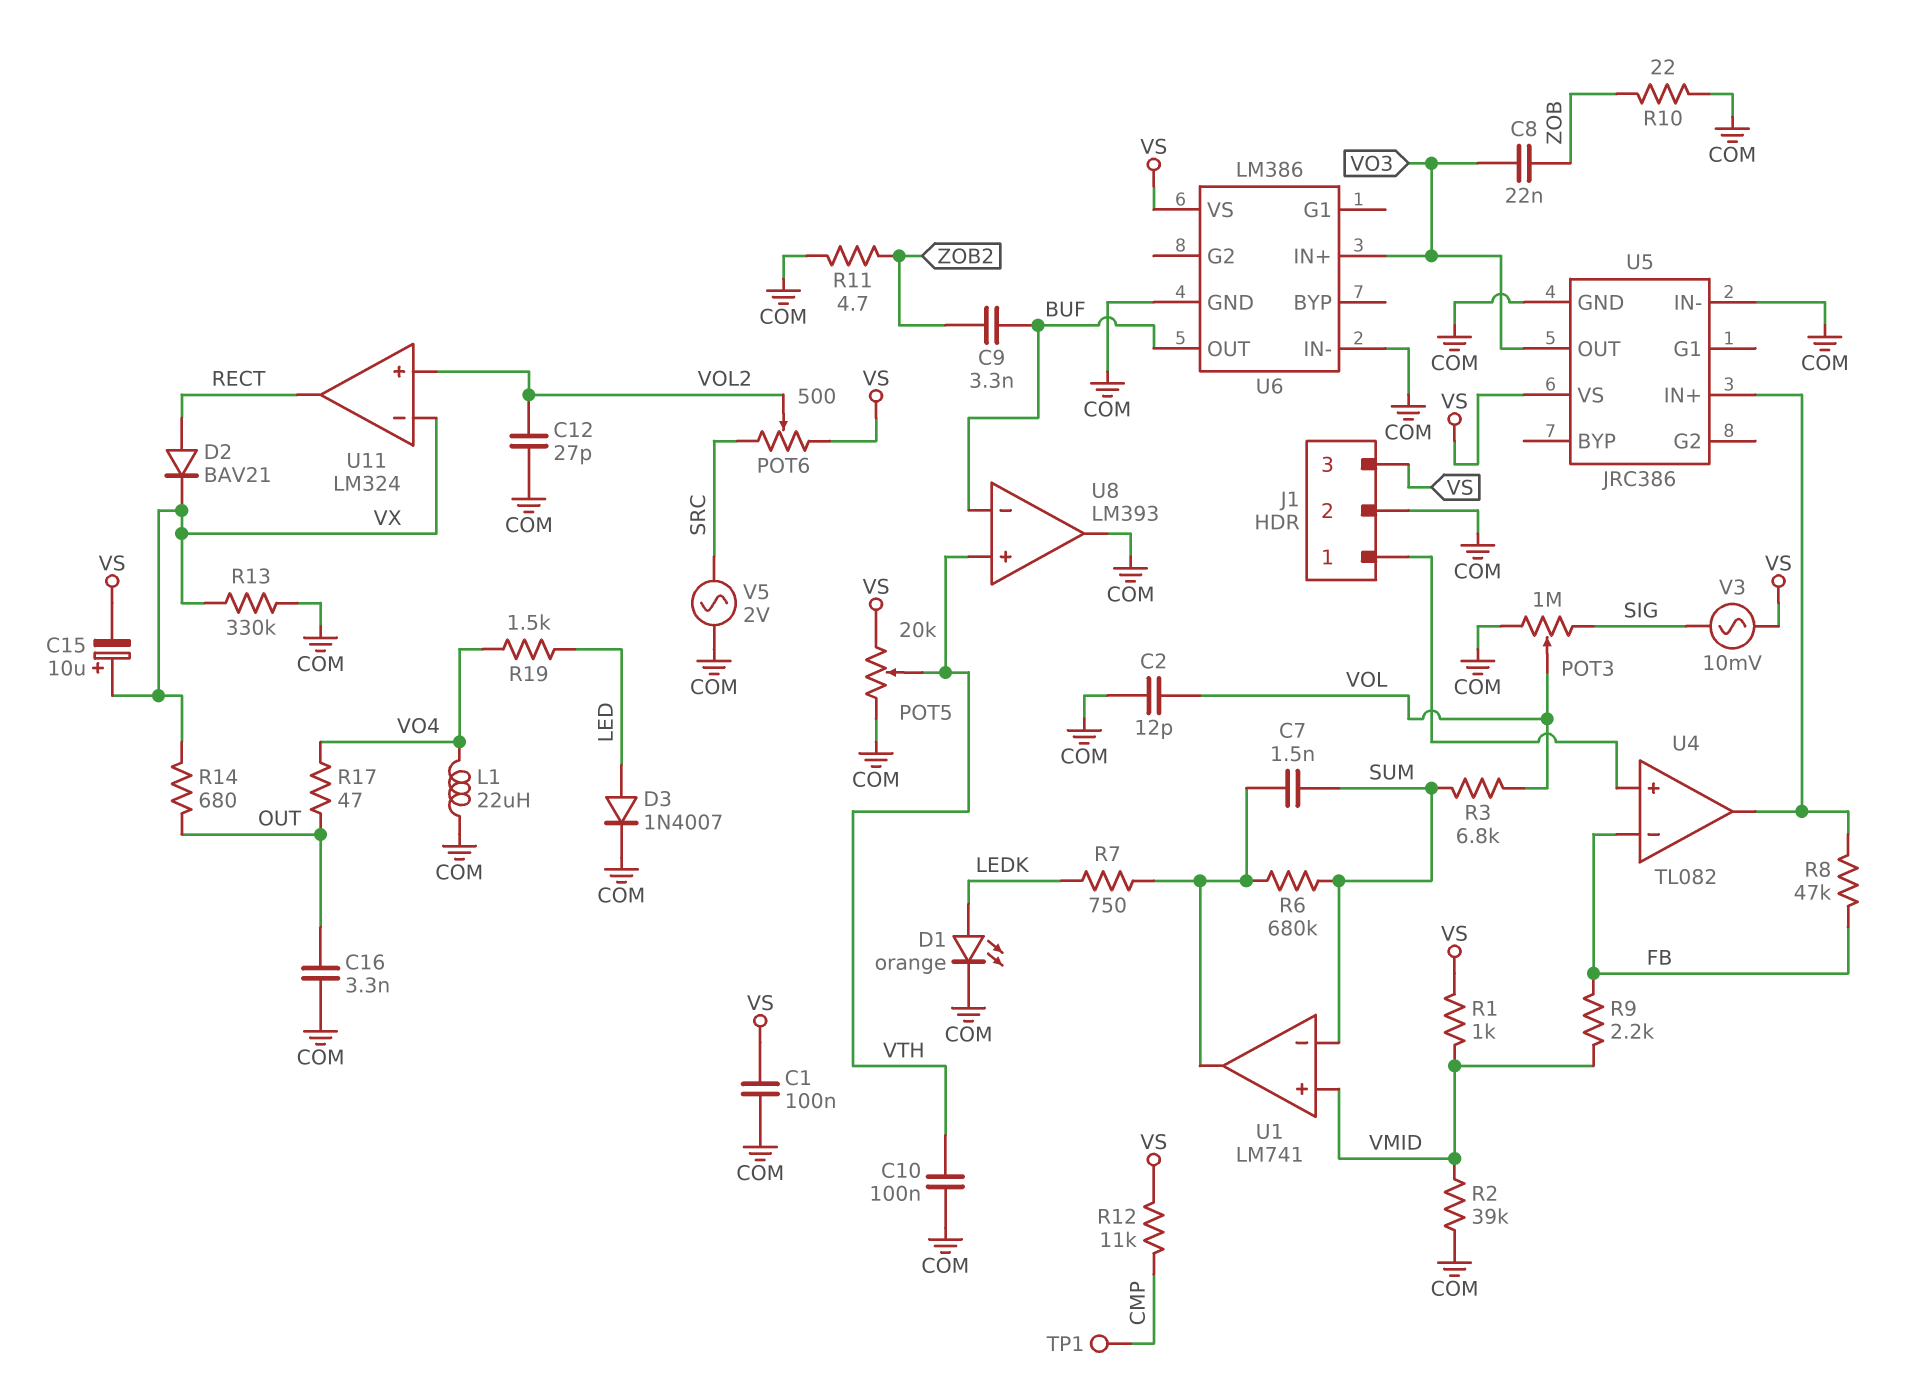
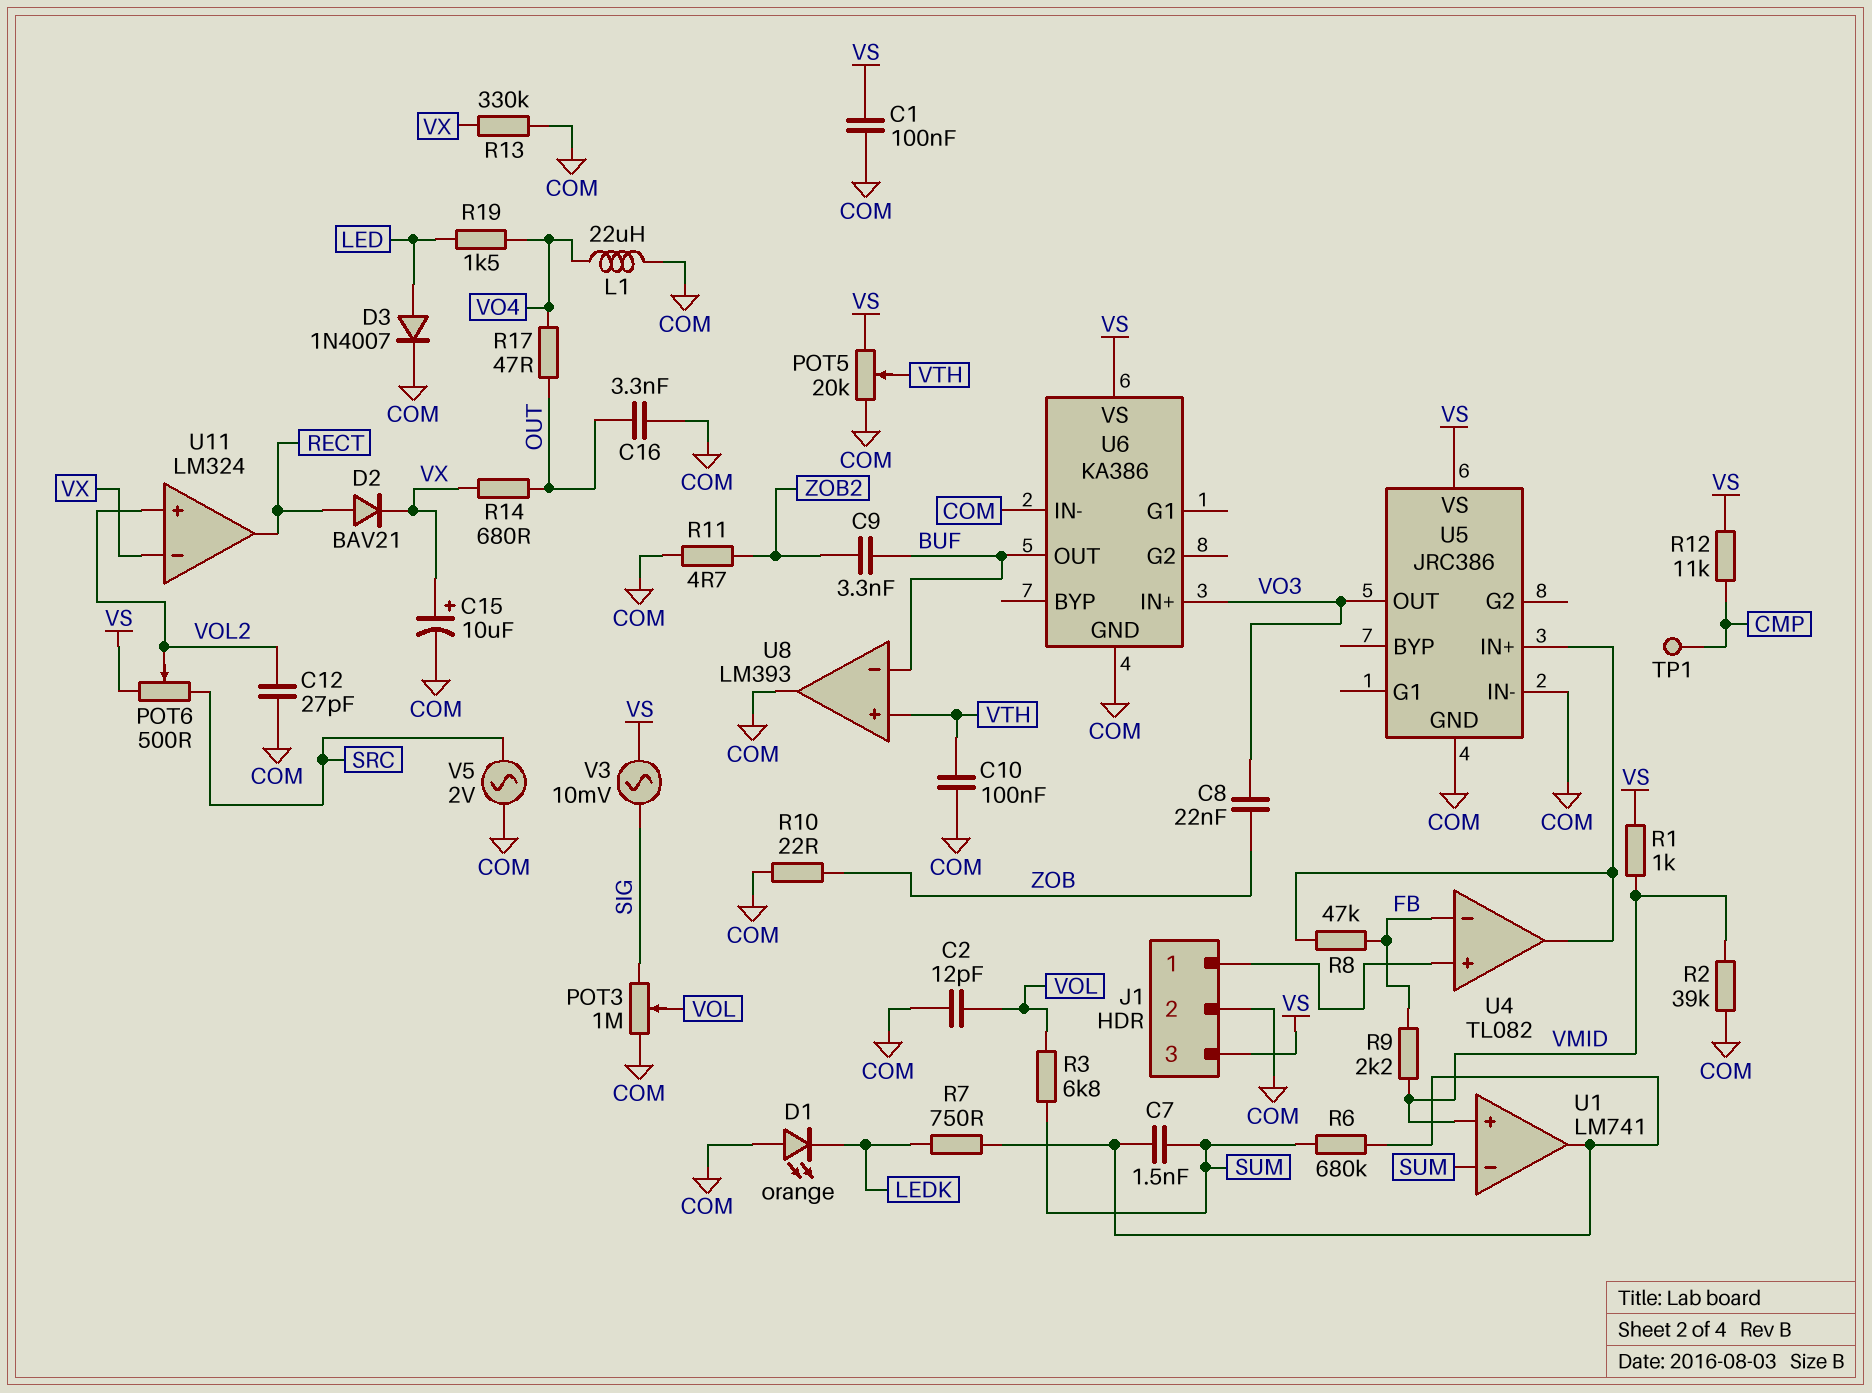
C15: 10uF (plus VX, minus VS) -> 10uF (plus VX, minus COM)
D1: LED orange (A LEDK, K COM) -> LED orange (A COM, K LEDK)
U6: LM386 -> KA386

